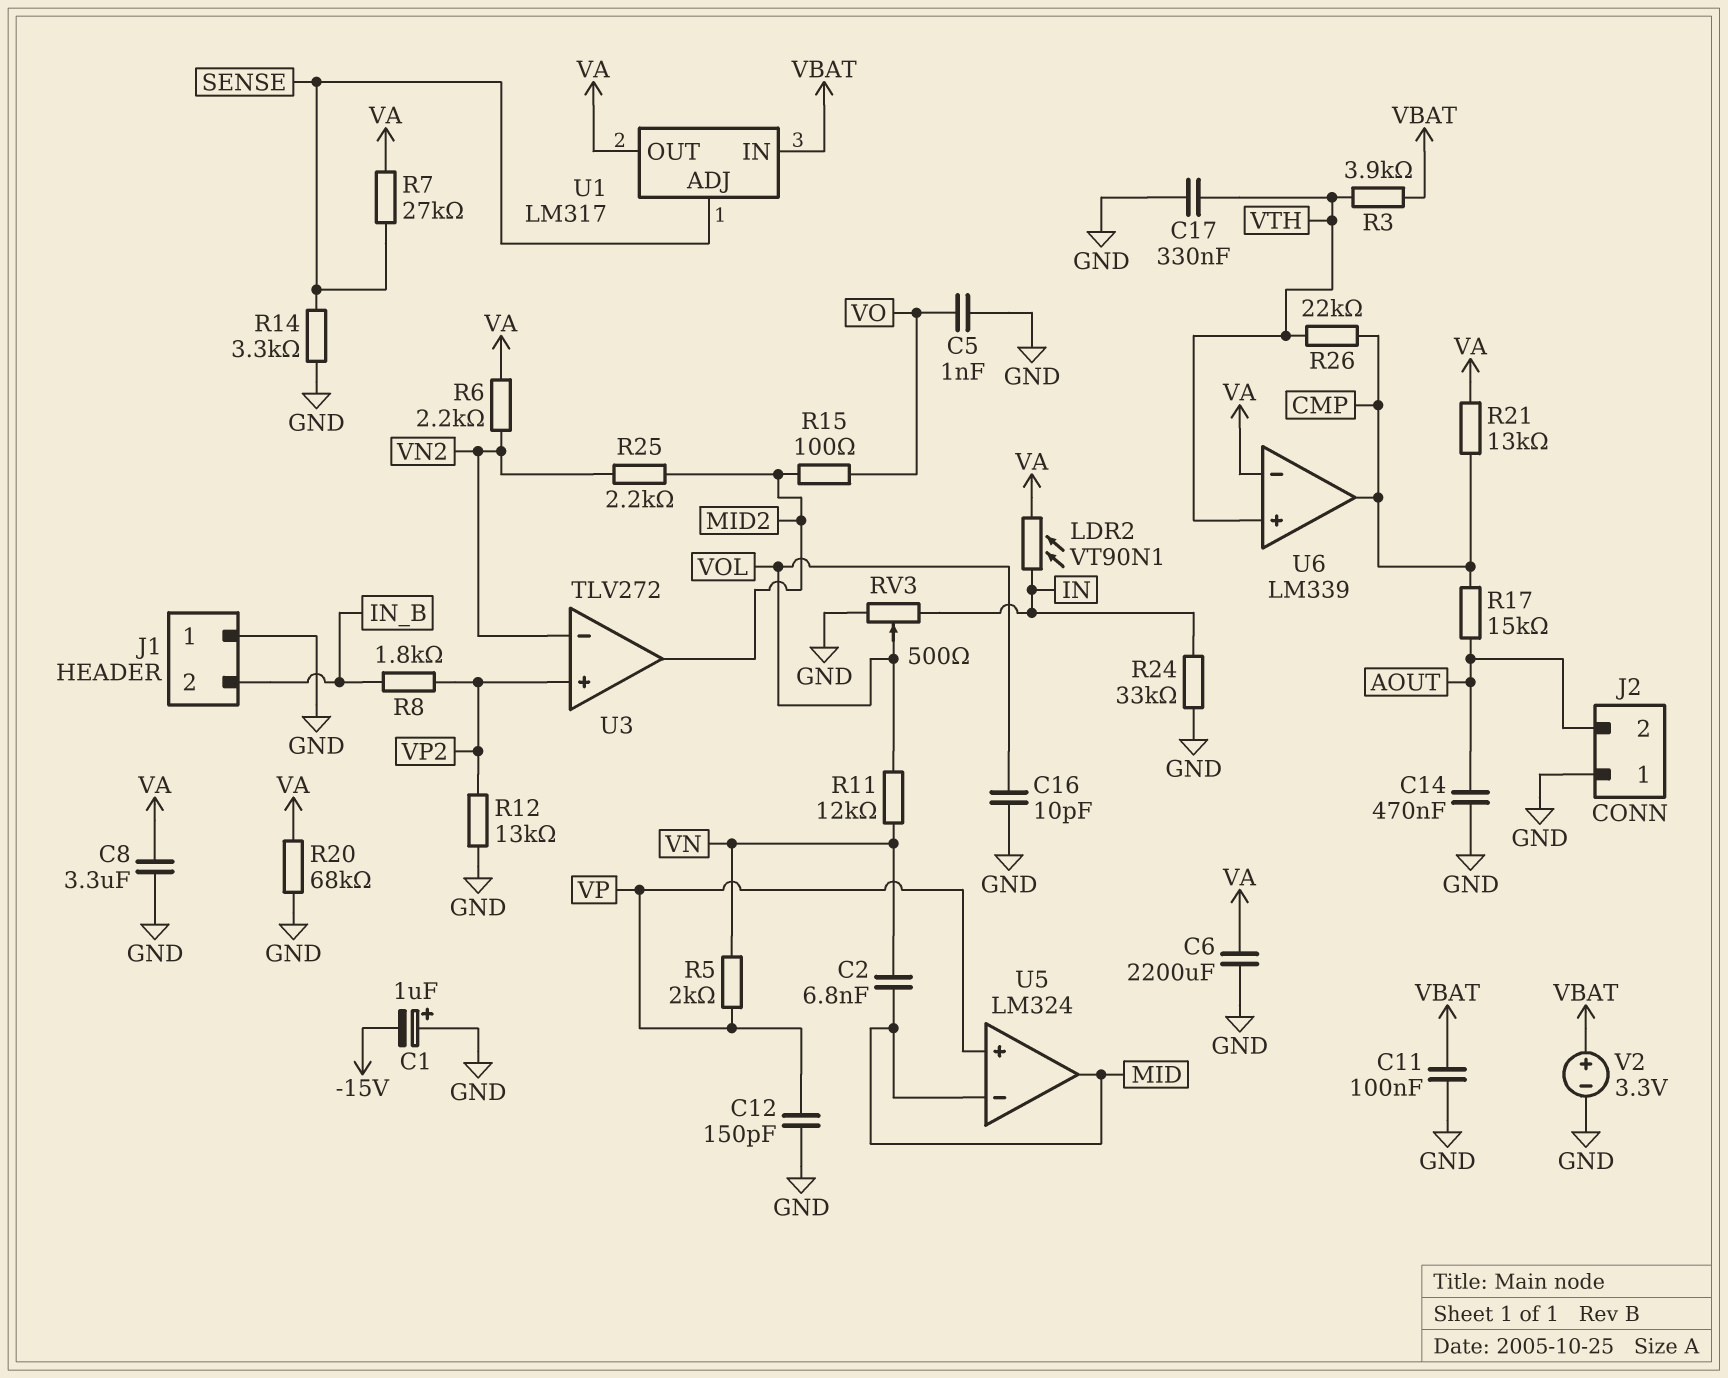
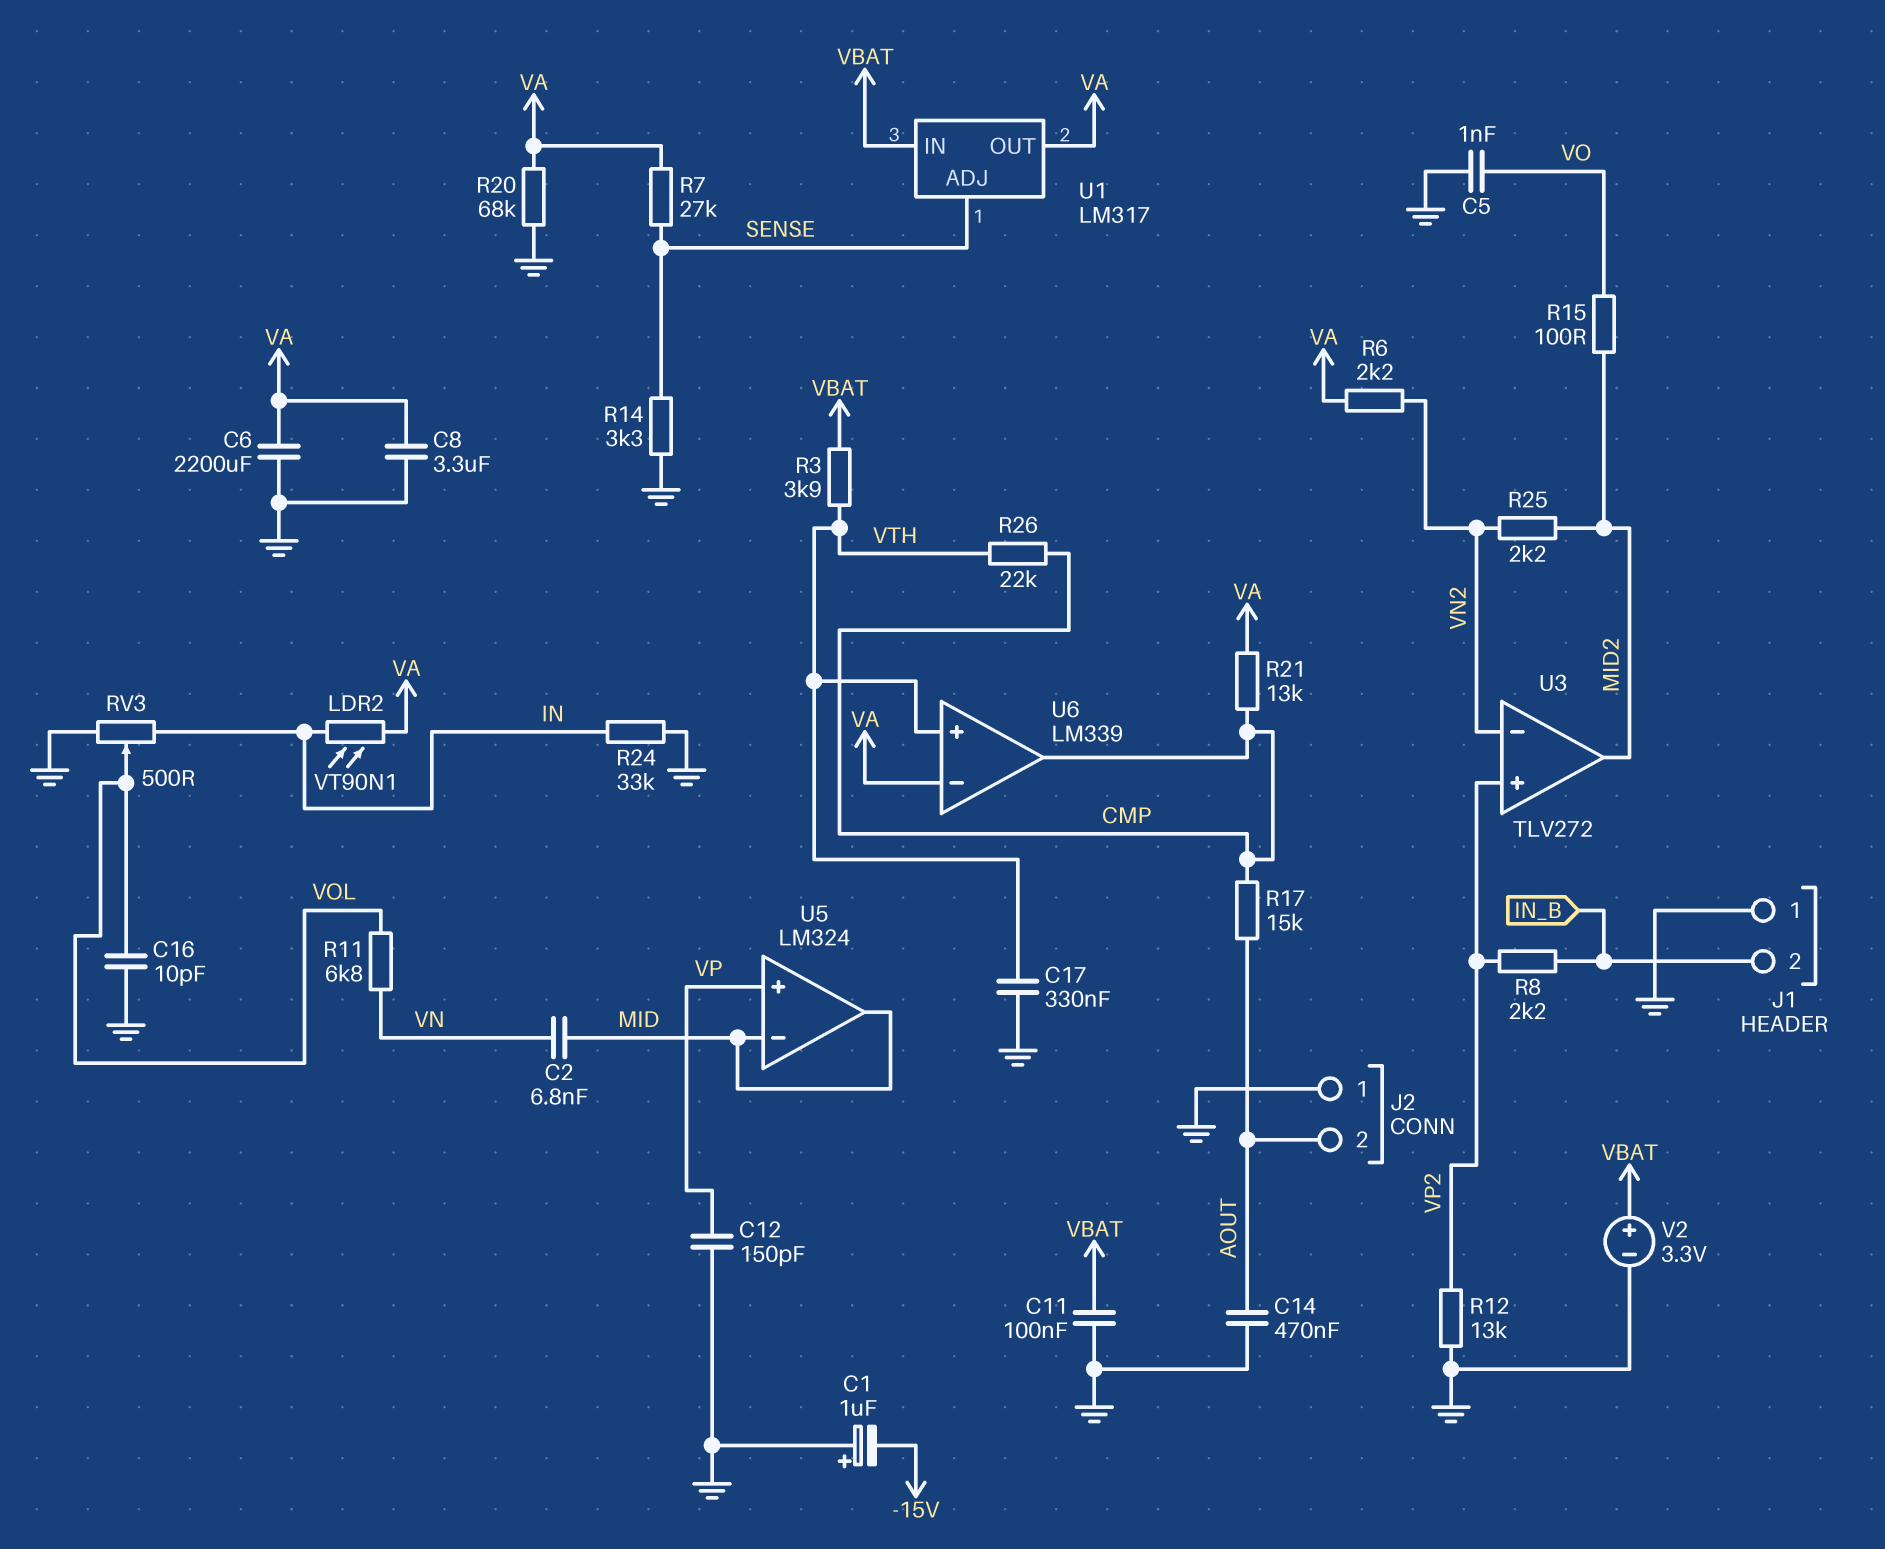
R5: 2k (VN, VP) -> none
R8: 1.8k (IN_B, VP2) -> 2.2k (IN_B, VP2)
R11: 12k (VN, VOL) -> 6.8k (VN, VOL)

